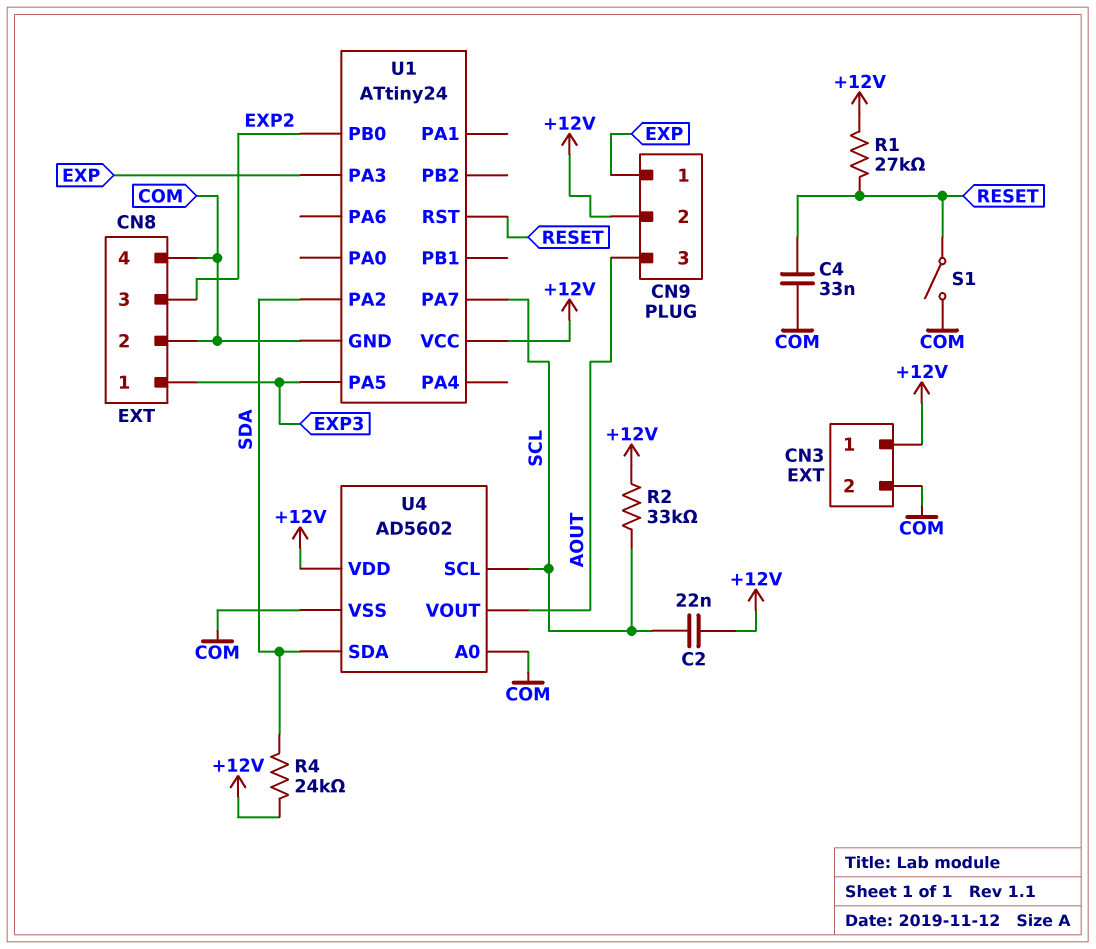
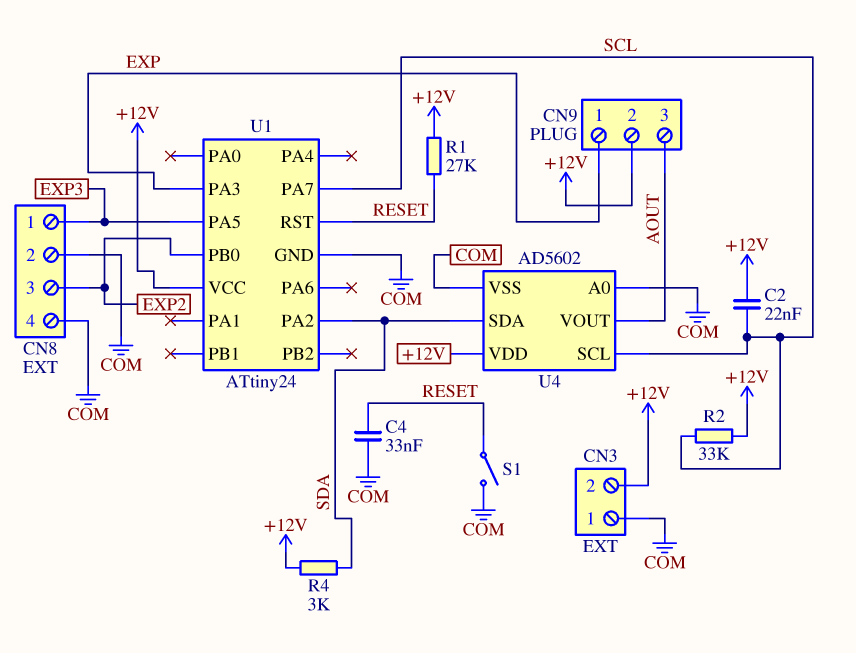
CN3 pin 1: +12V -> COM
CN3 pin 2: COM -> +12V
R4: 24k (+12V, SDA) -> 3k (+12V, SDA)

